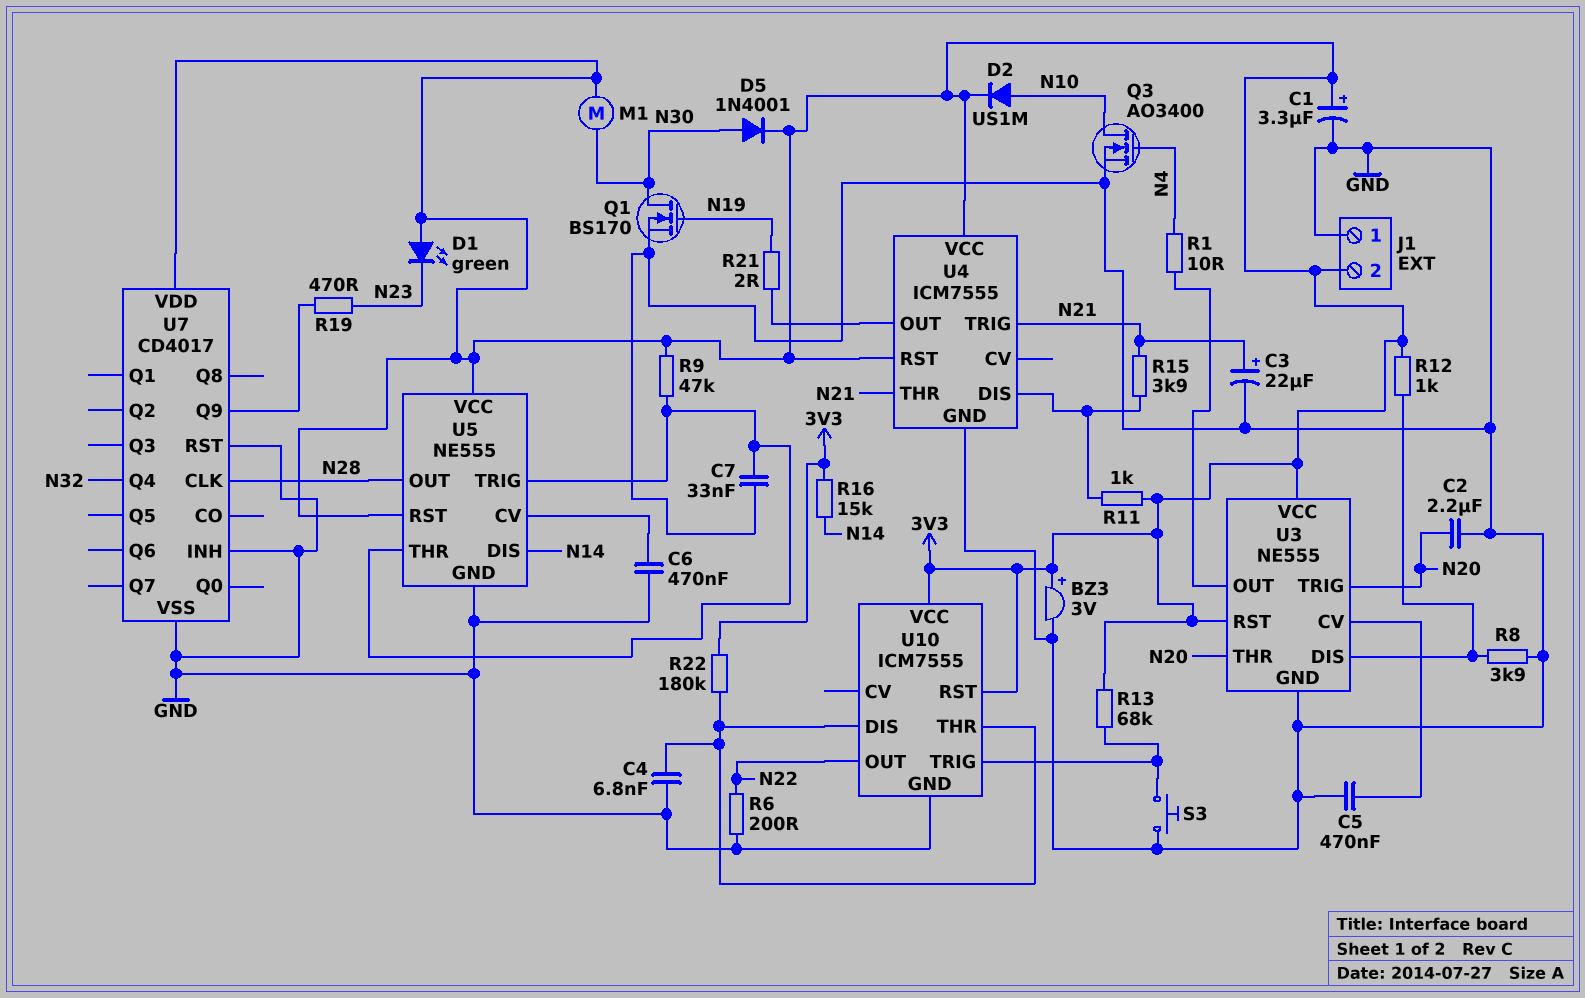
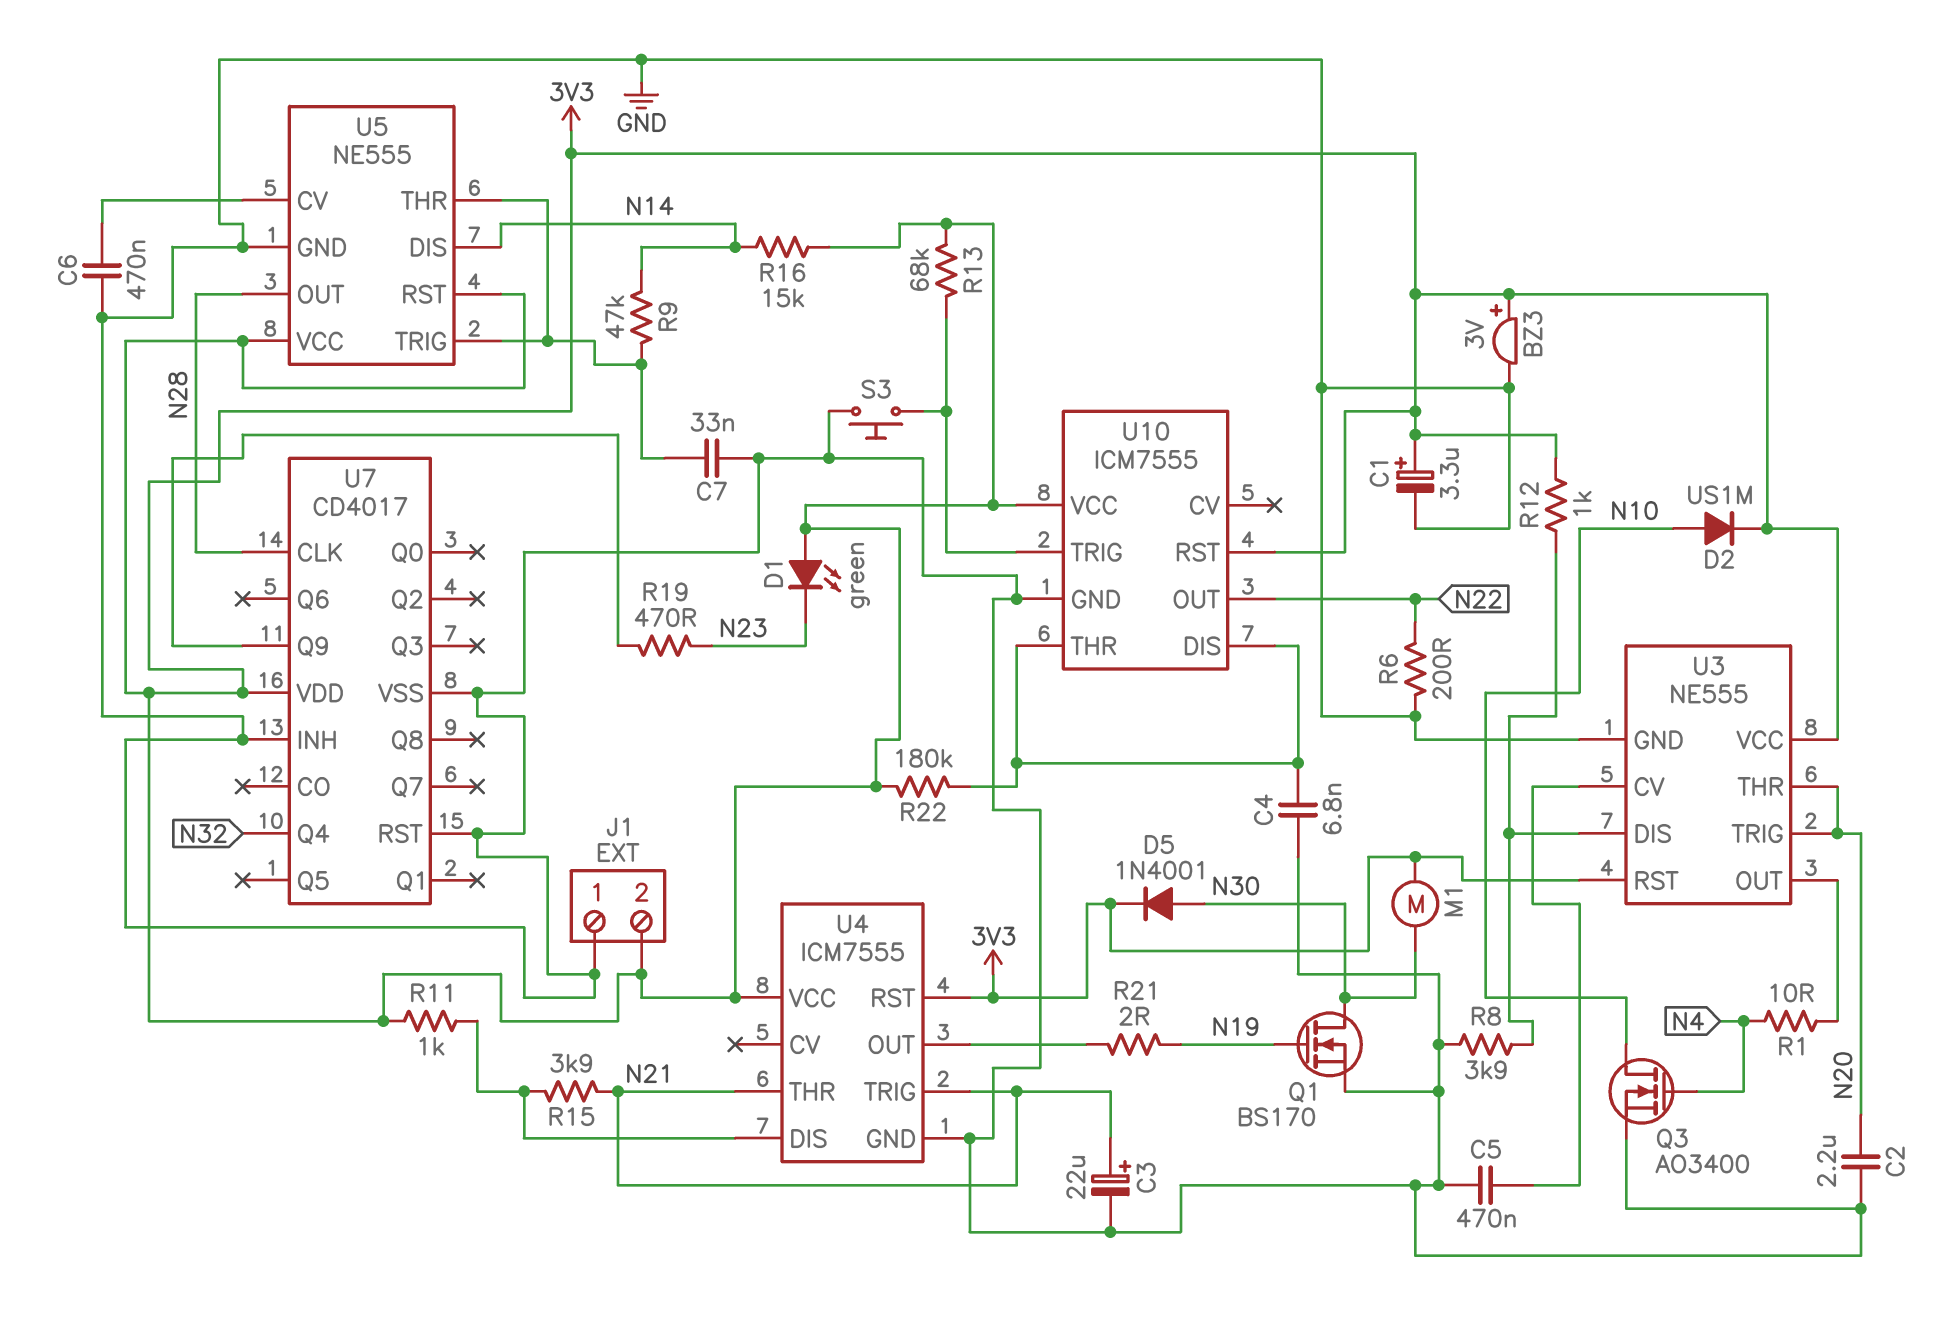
R9: 47k (3V3, U5/THR) -> 47k (N14, U5/THR)

